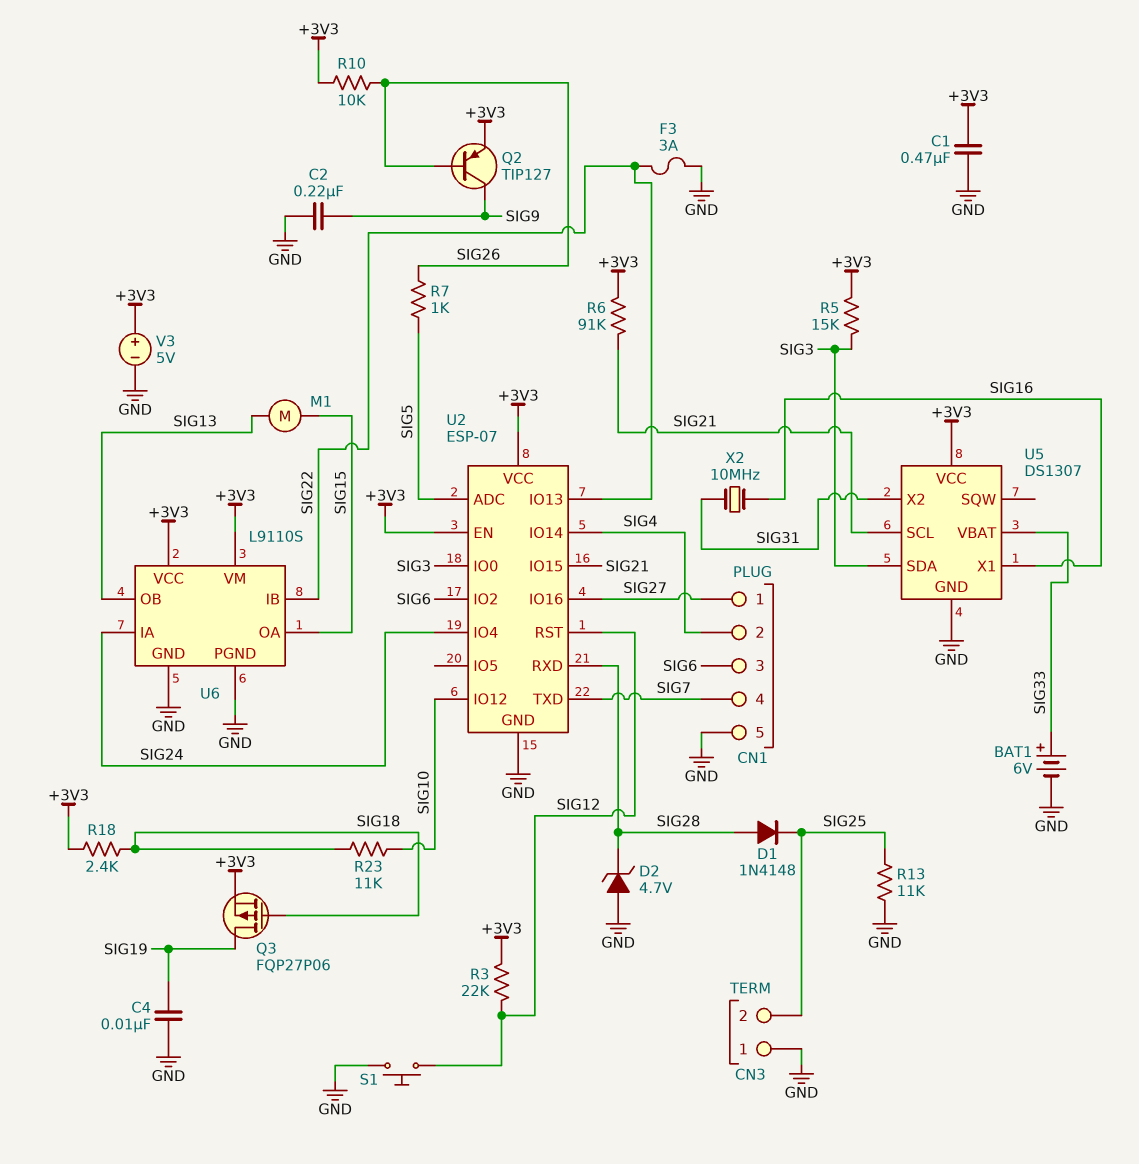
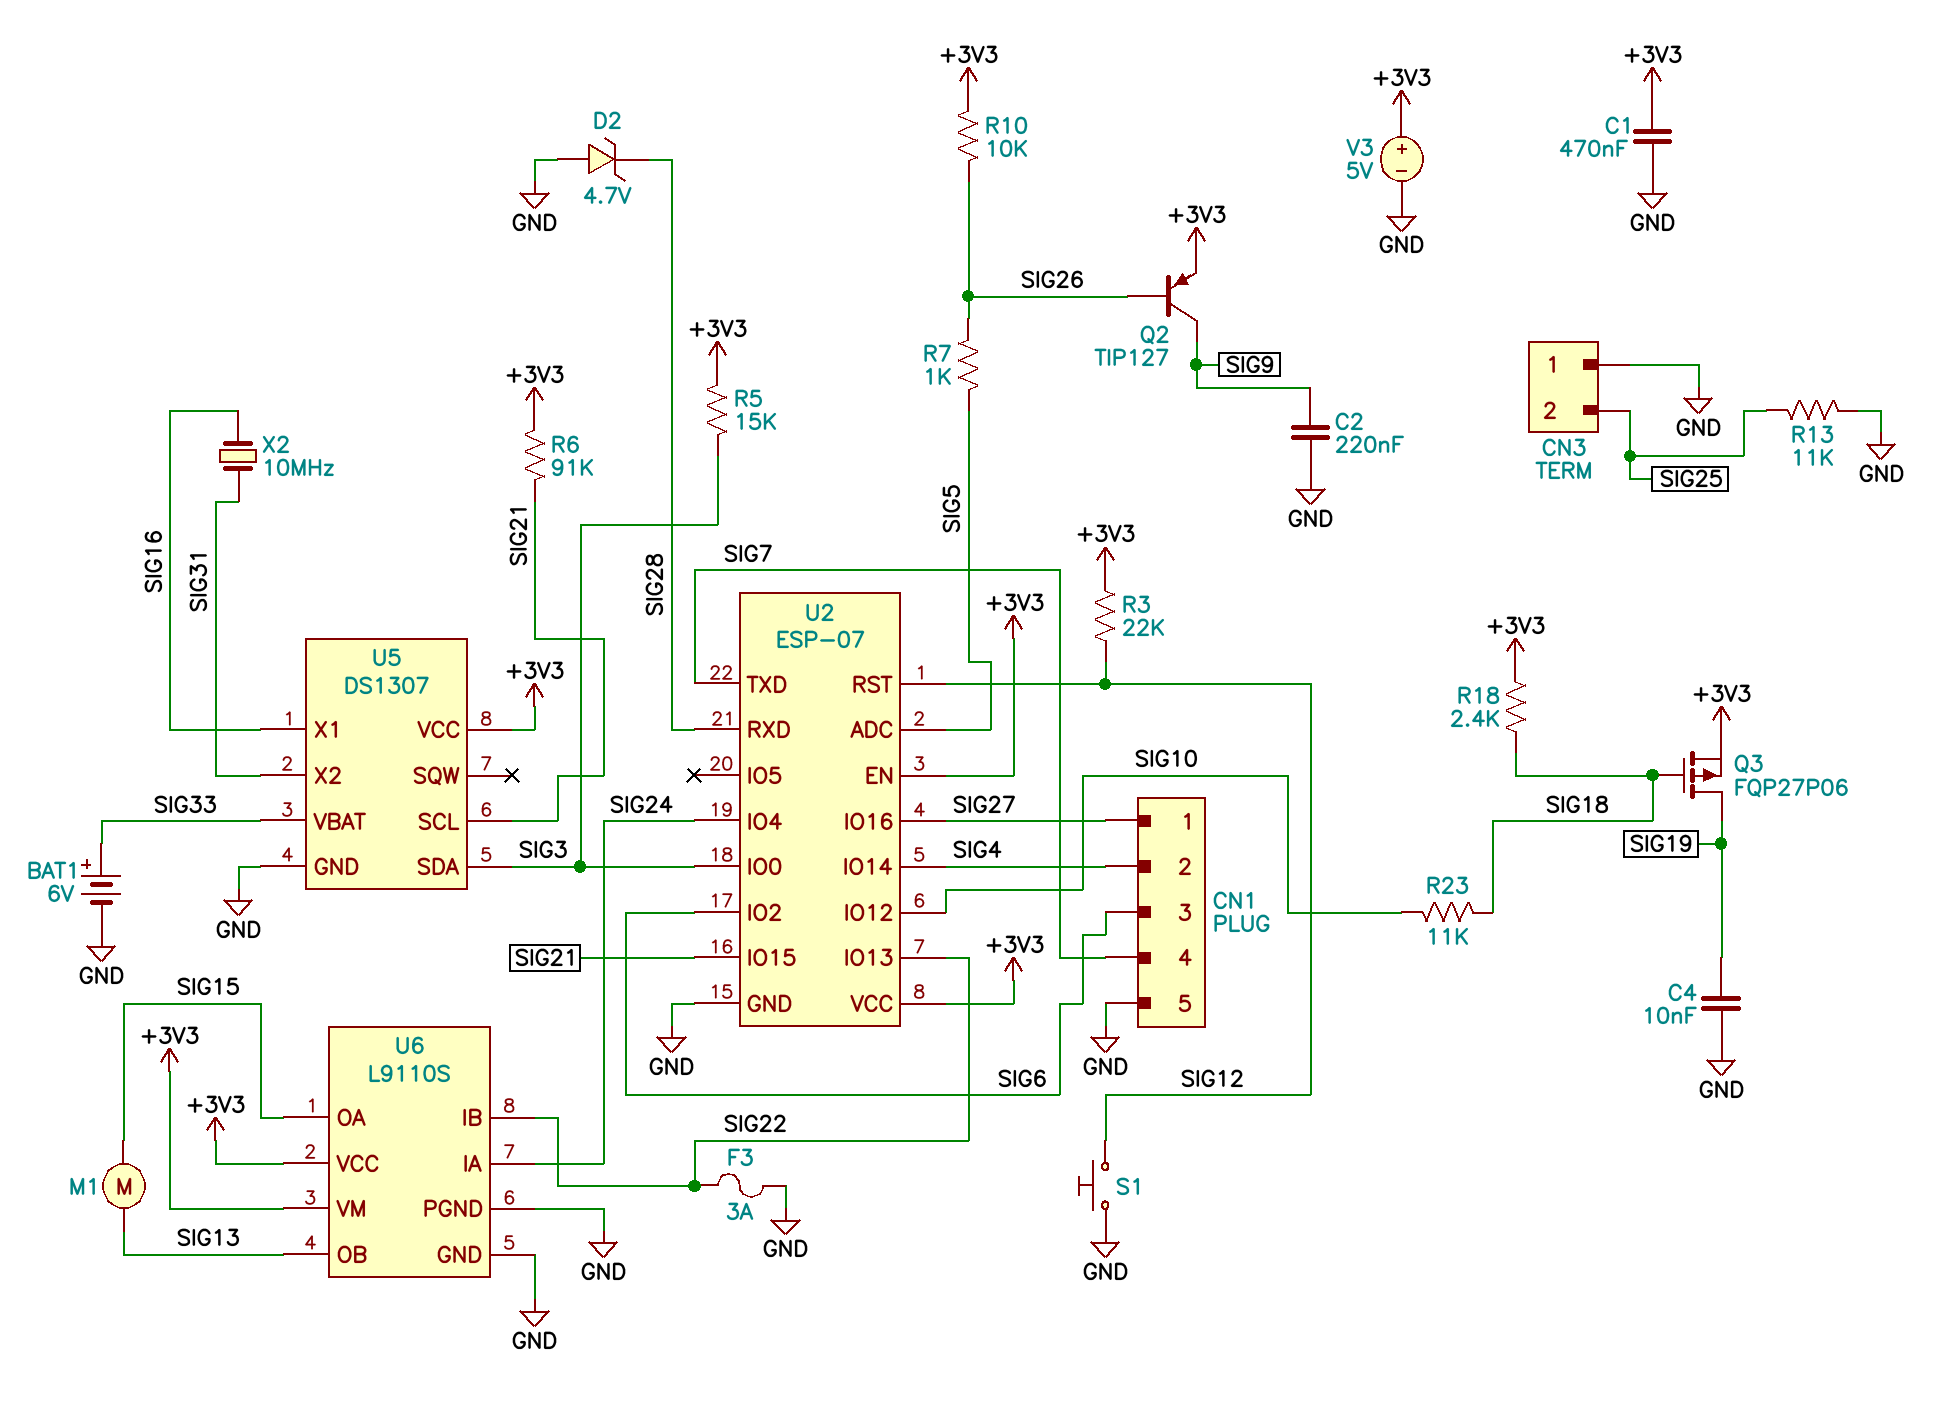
D1: diode 1N4148 (A SIG28, K SIG25) -> none

